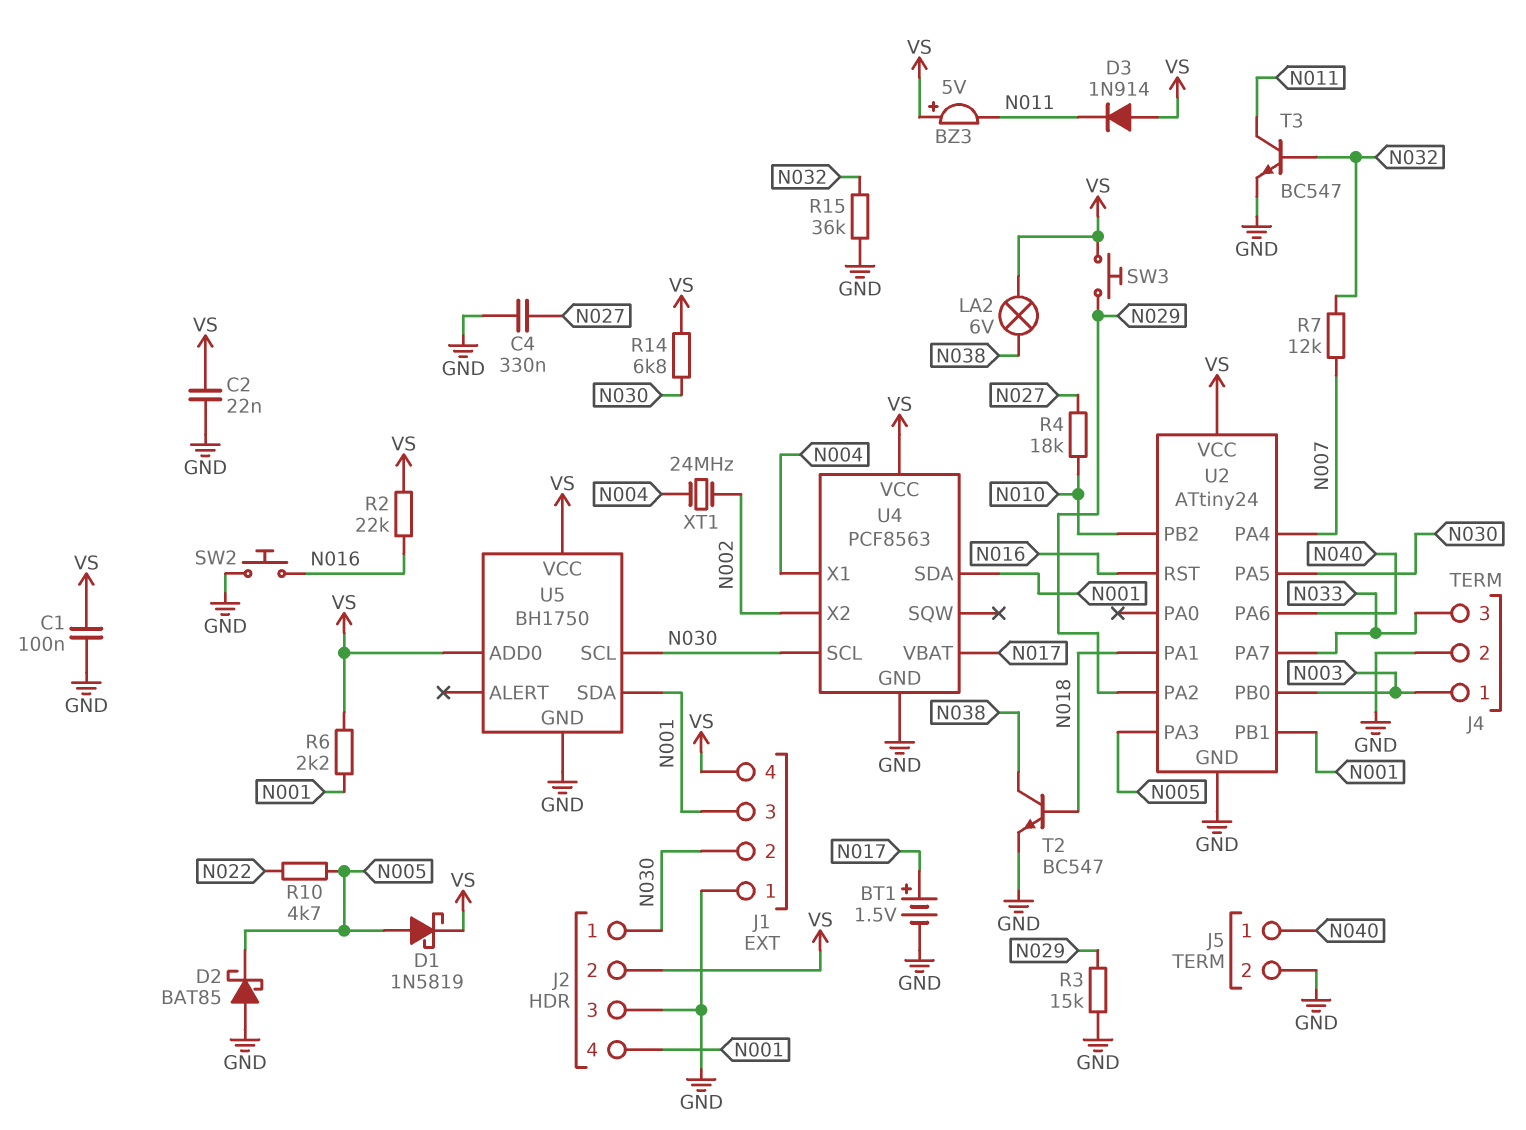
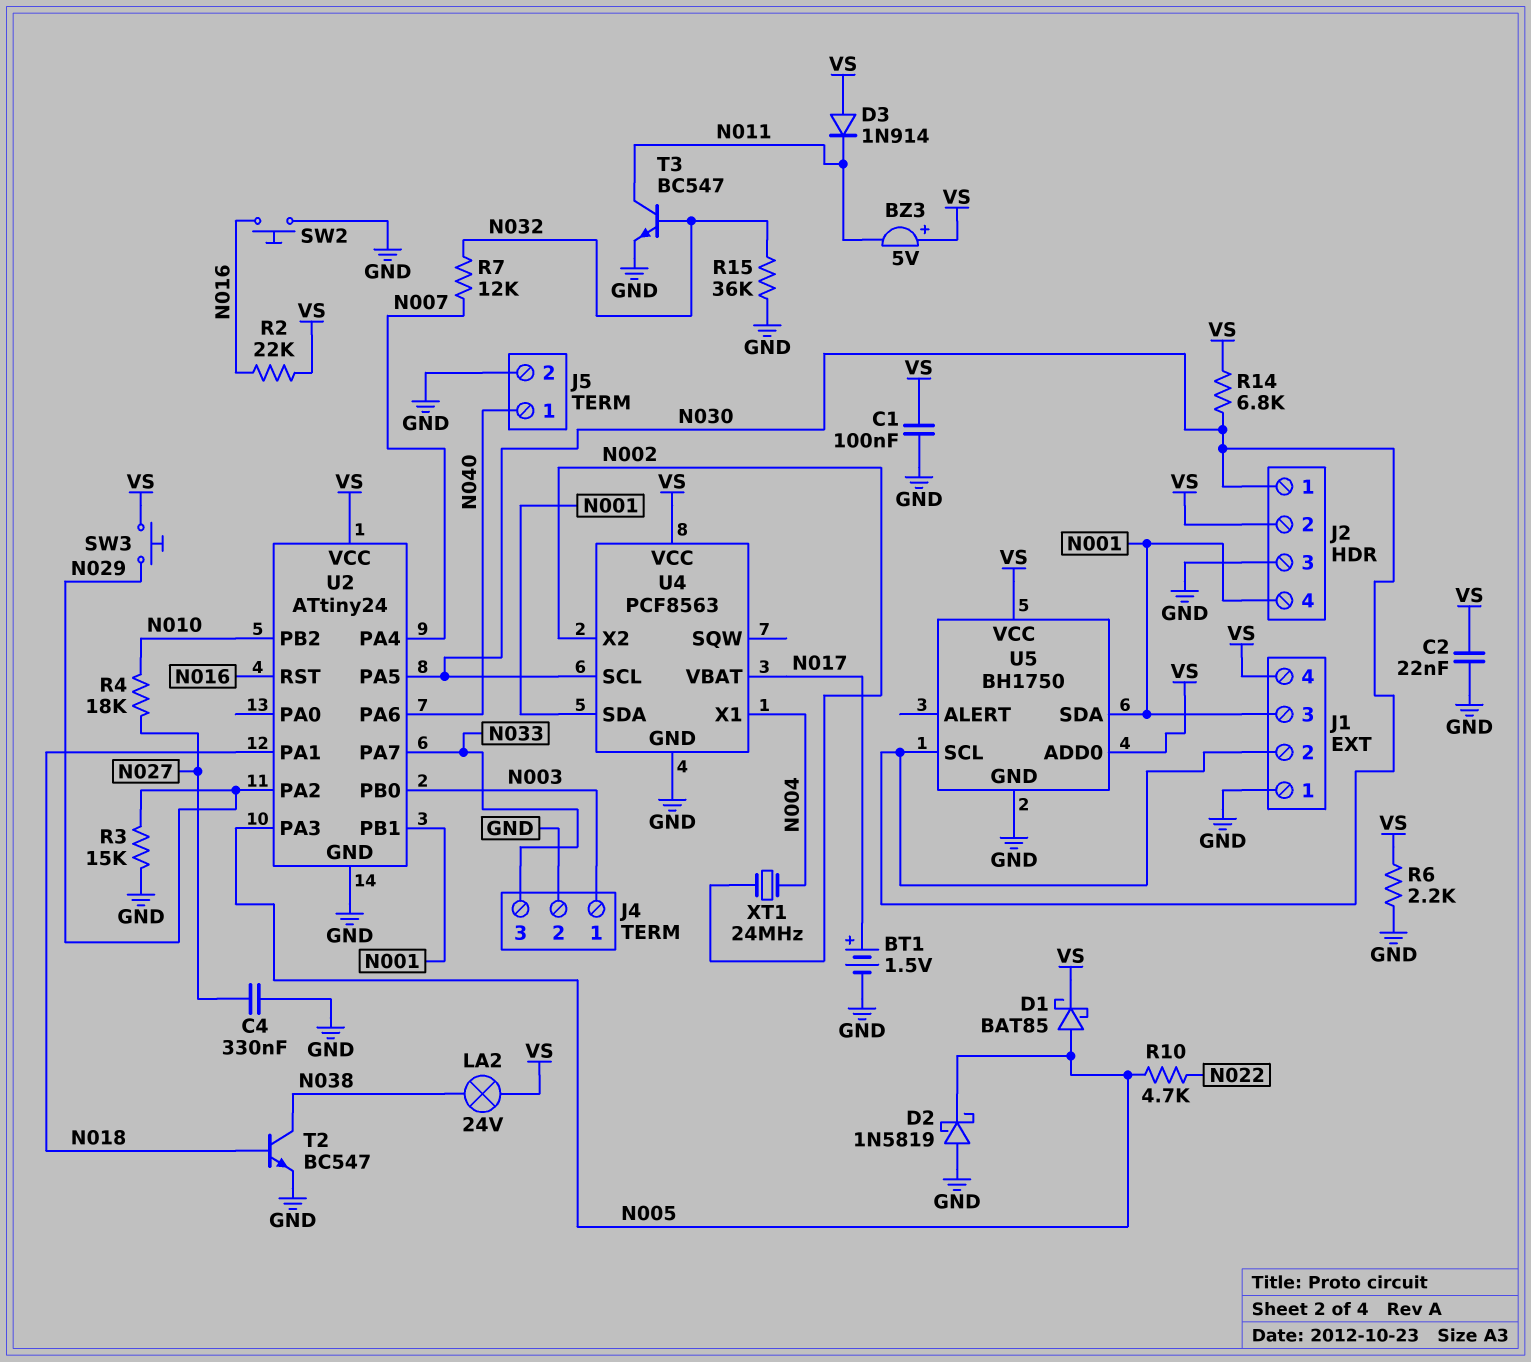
D1: schottky 1N5819 (A N005, K VS) -> schottky BAT85 (A N005, K VS)
D2: schottky BAT85 (A GND, K N005) -> schottky 1N5819 (A GND, K N005)
LA2: lamp 6V (N038, VS) -> lamp 24V (N038, VS)
R6: 2.2k (N001, VS) -> 2.2k (GND, VS)

